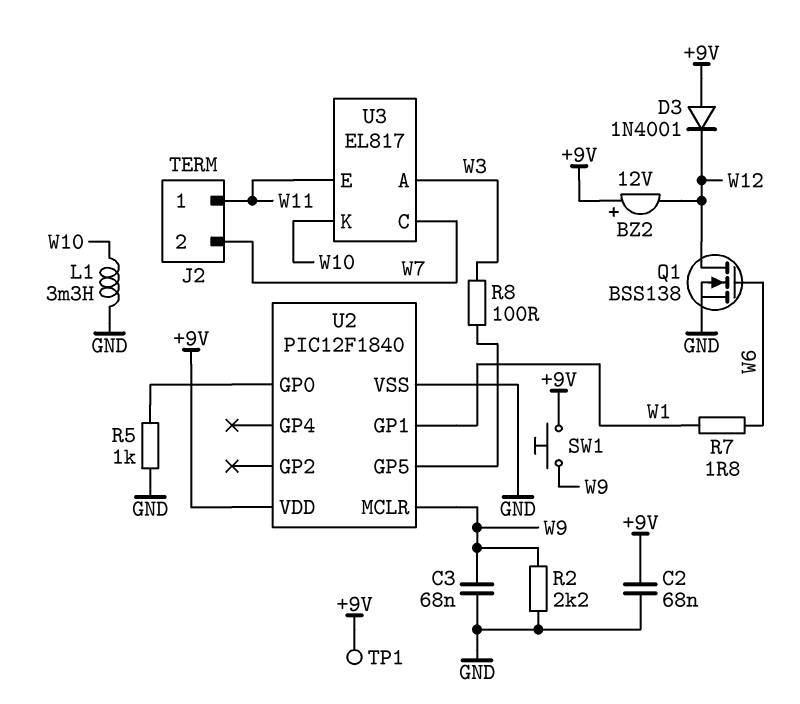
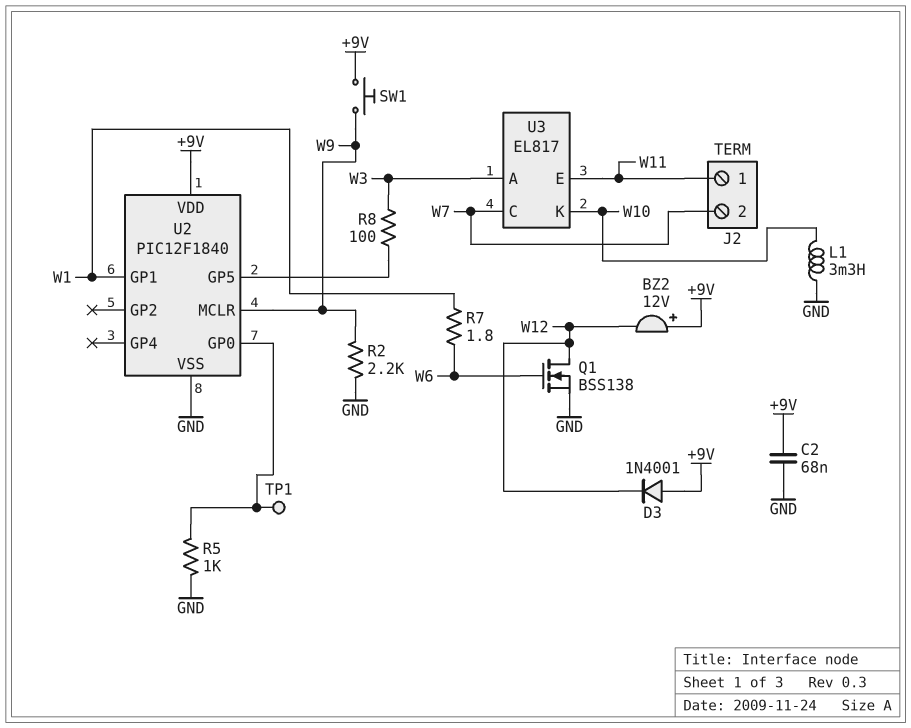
C3: 68nF (GND, W9) -> none
TP1: test point (+9V) -> test point (U2/GP0)

